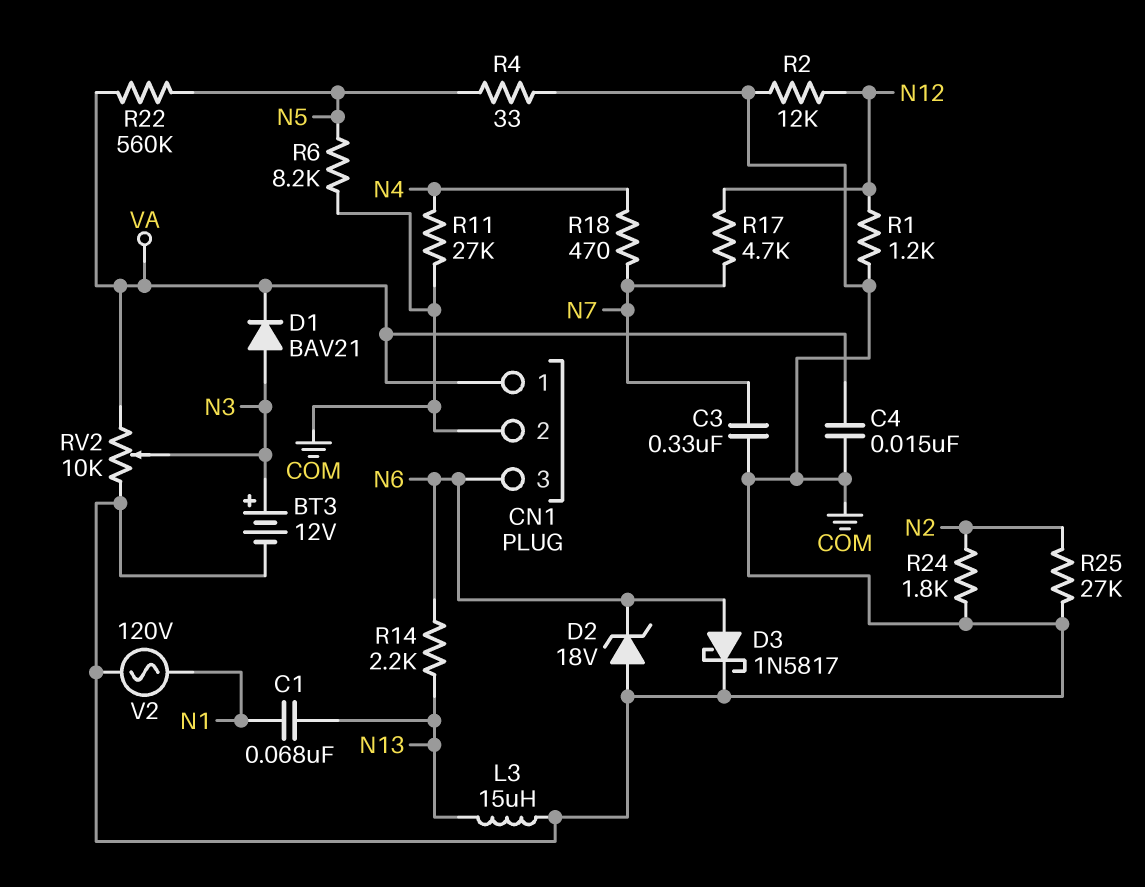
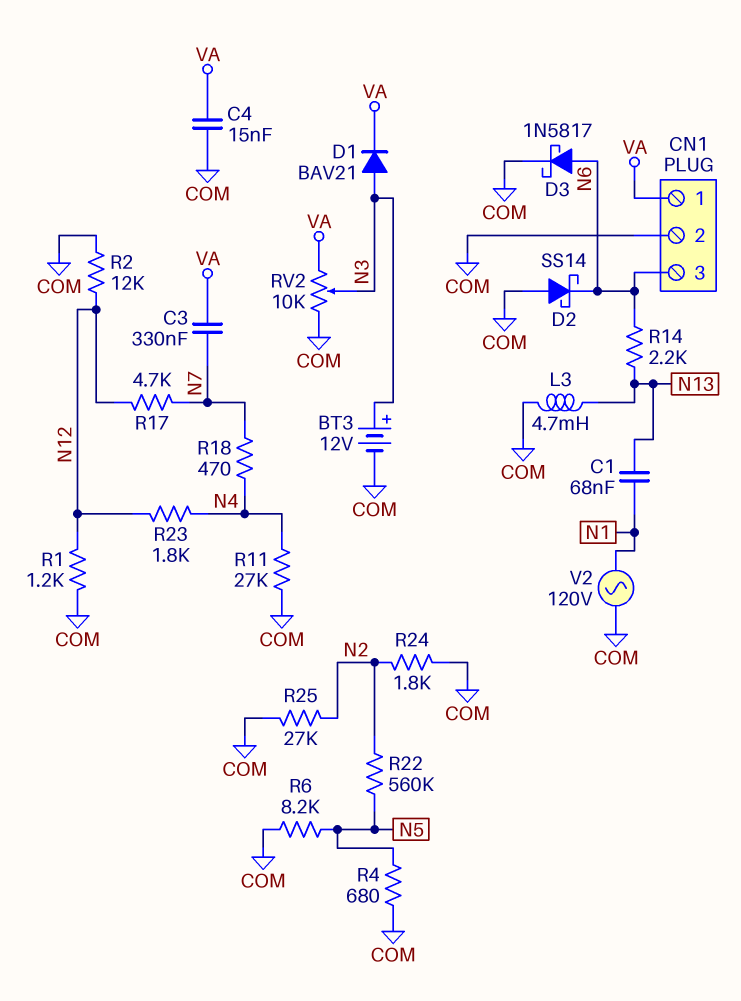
C3: 330nF (COM, N7) -> 330nF (N7, VA)
D2: zener 18V (A COM, K N6) -> schottky SS14 (A COM, K N6)
L3: 15uH (COM, N13) -> 4.7mH (COM, N13)
R4: 33 (COM, N5) -> 680 (COM, N5)
R22: 560k (N5, VA) -> 560k (N2, N5)
R23: none -> 1.8k (N4, N12)

